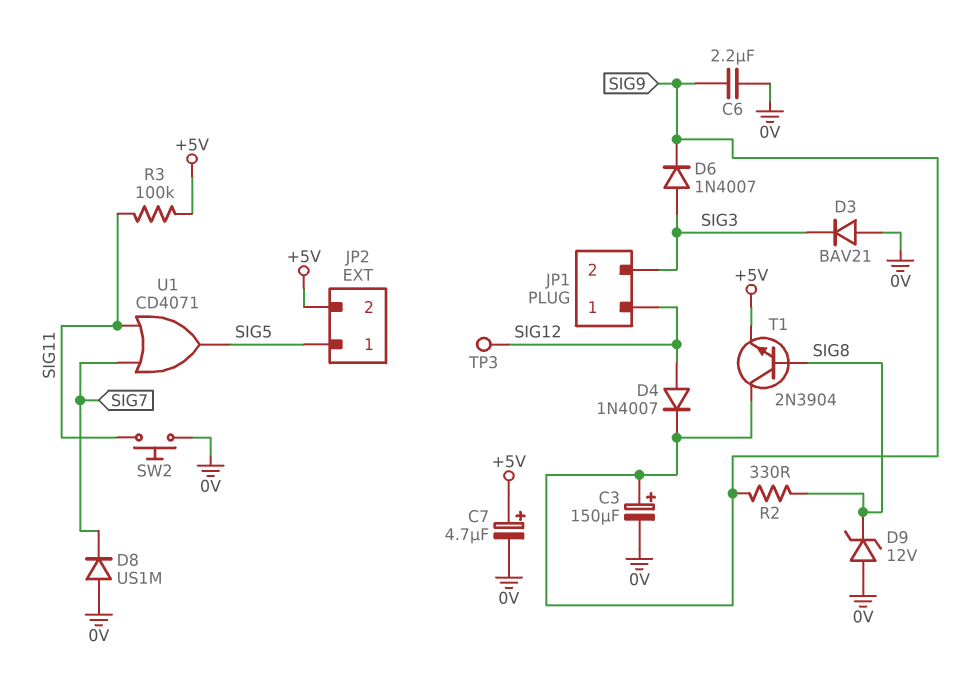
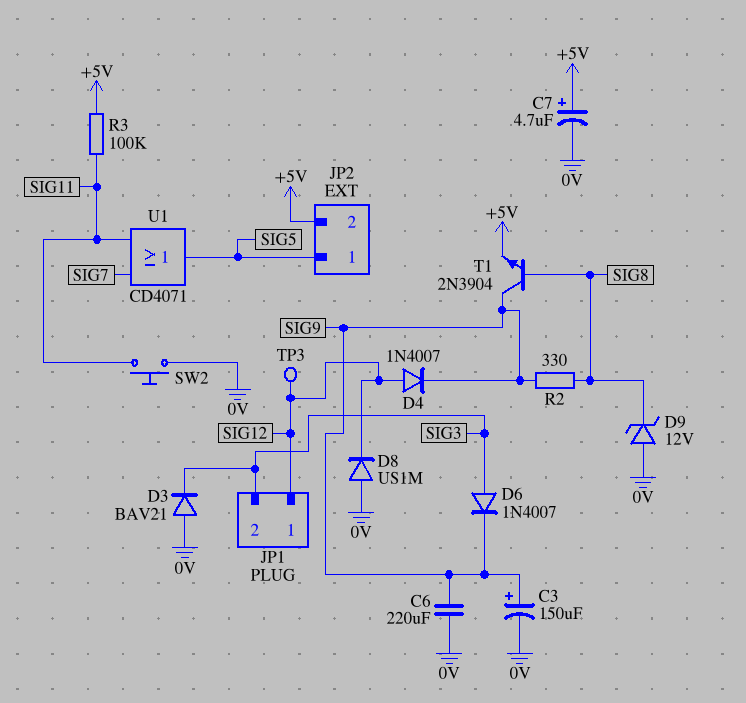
C6: 2.2uF (0V, SIG9) -> 220uF (0V, SIG9)
D8: diode US1M (A 0V, K SIG7) -> diode US1M (A 0V, K SIG12)

